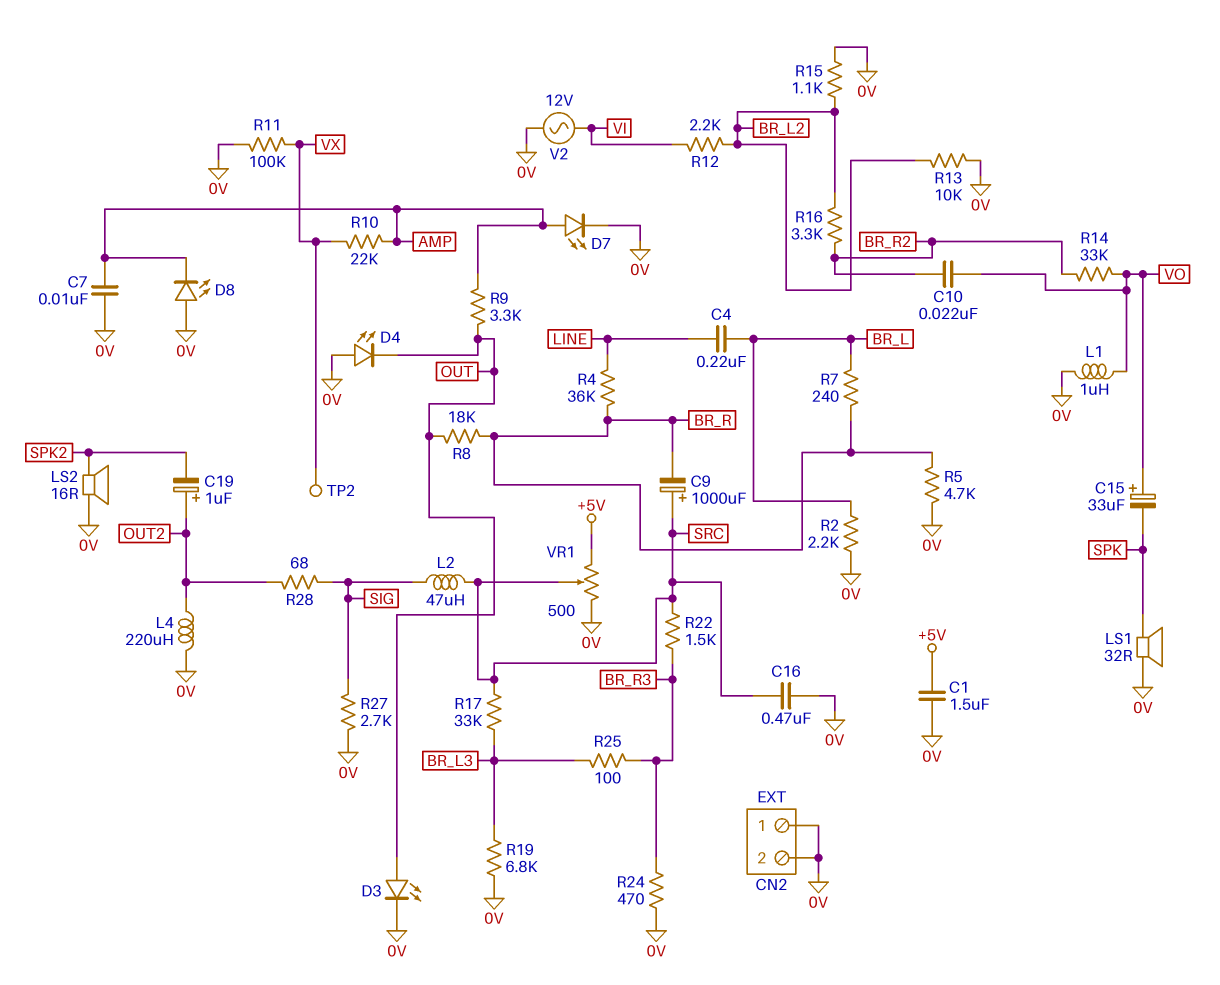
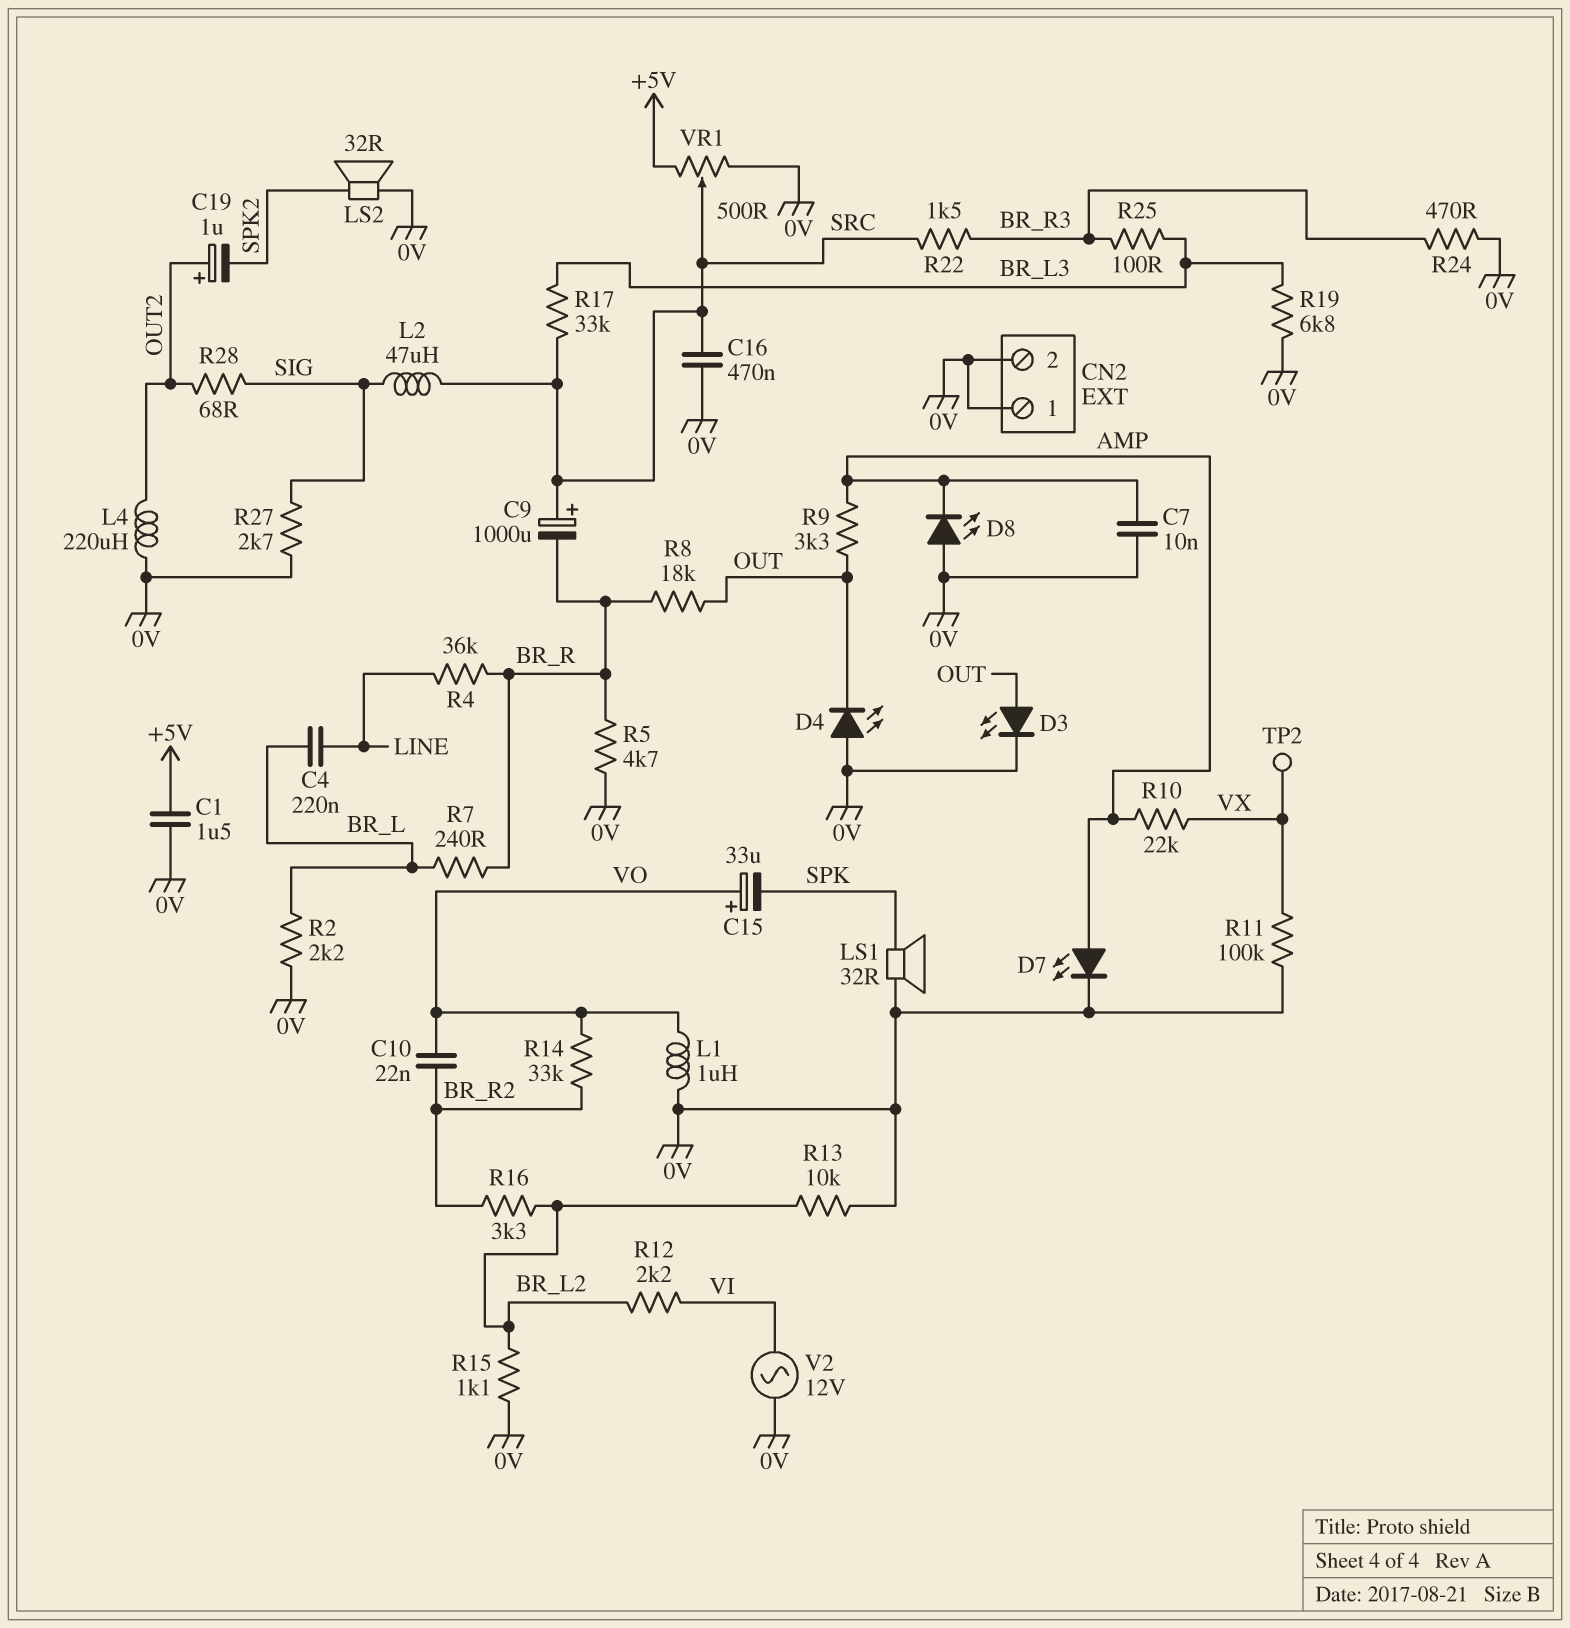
LS2: speaker 16R (0V, SPK2) -> speaker 32R (0V, SPK2)

